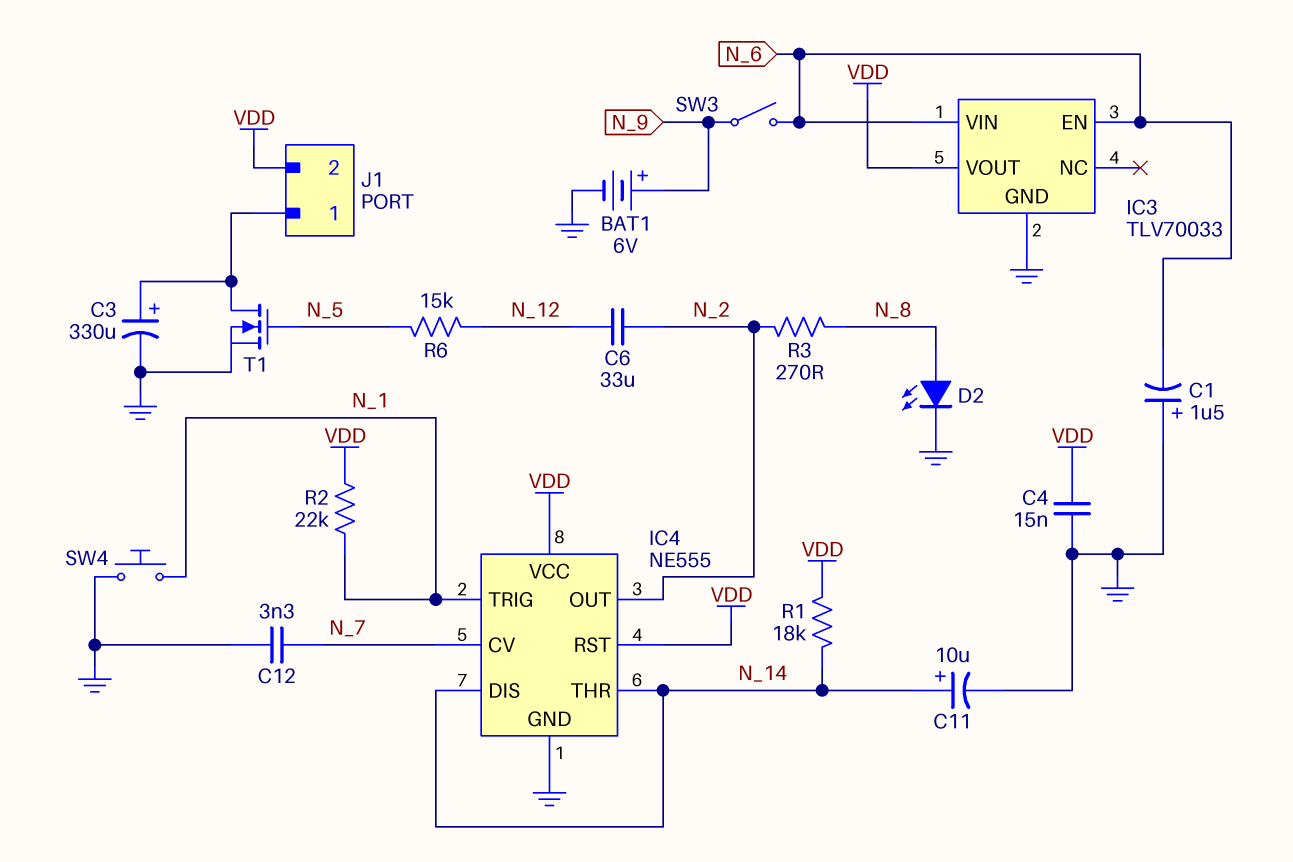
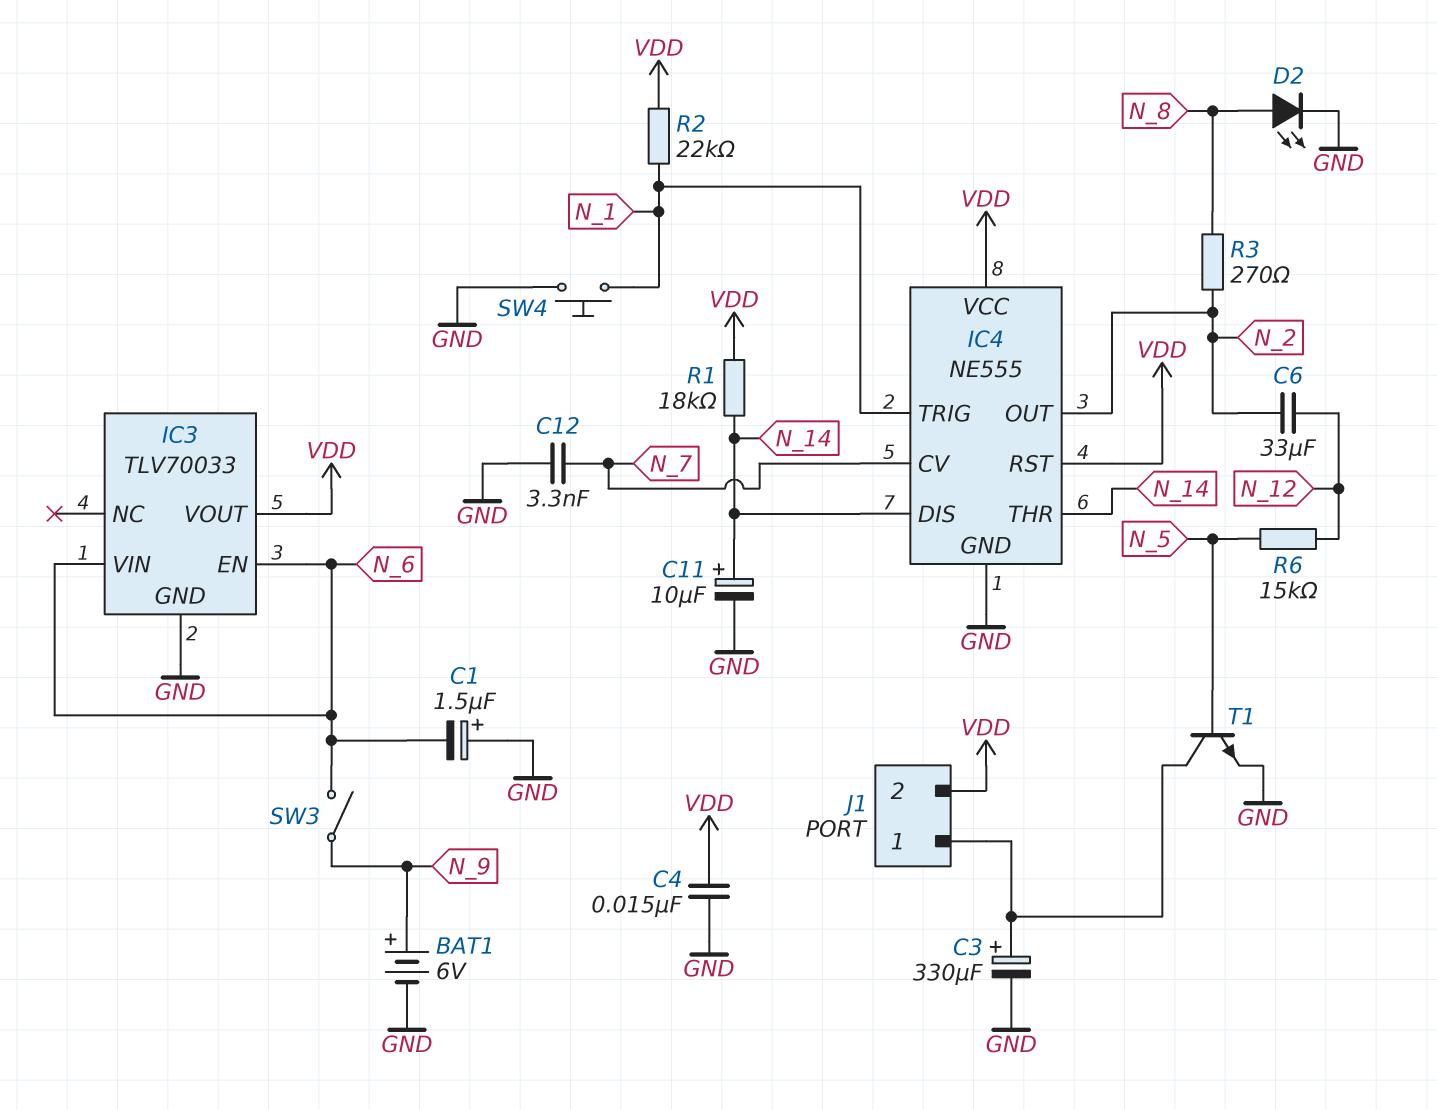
T1: NMOS (G N_5, D J1/1, S GND) -> NPN (B N_5, C J1/1, E GND)

